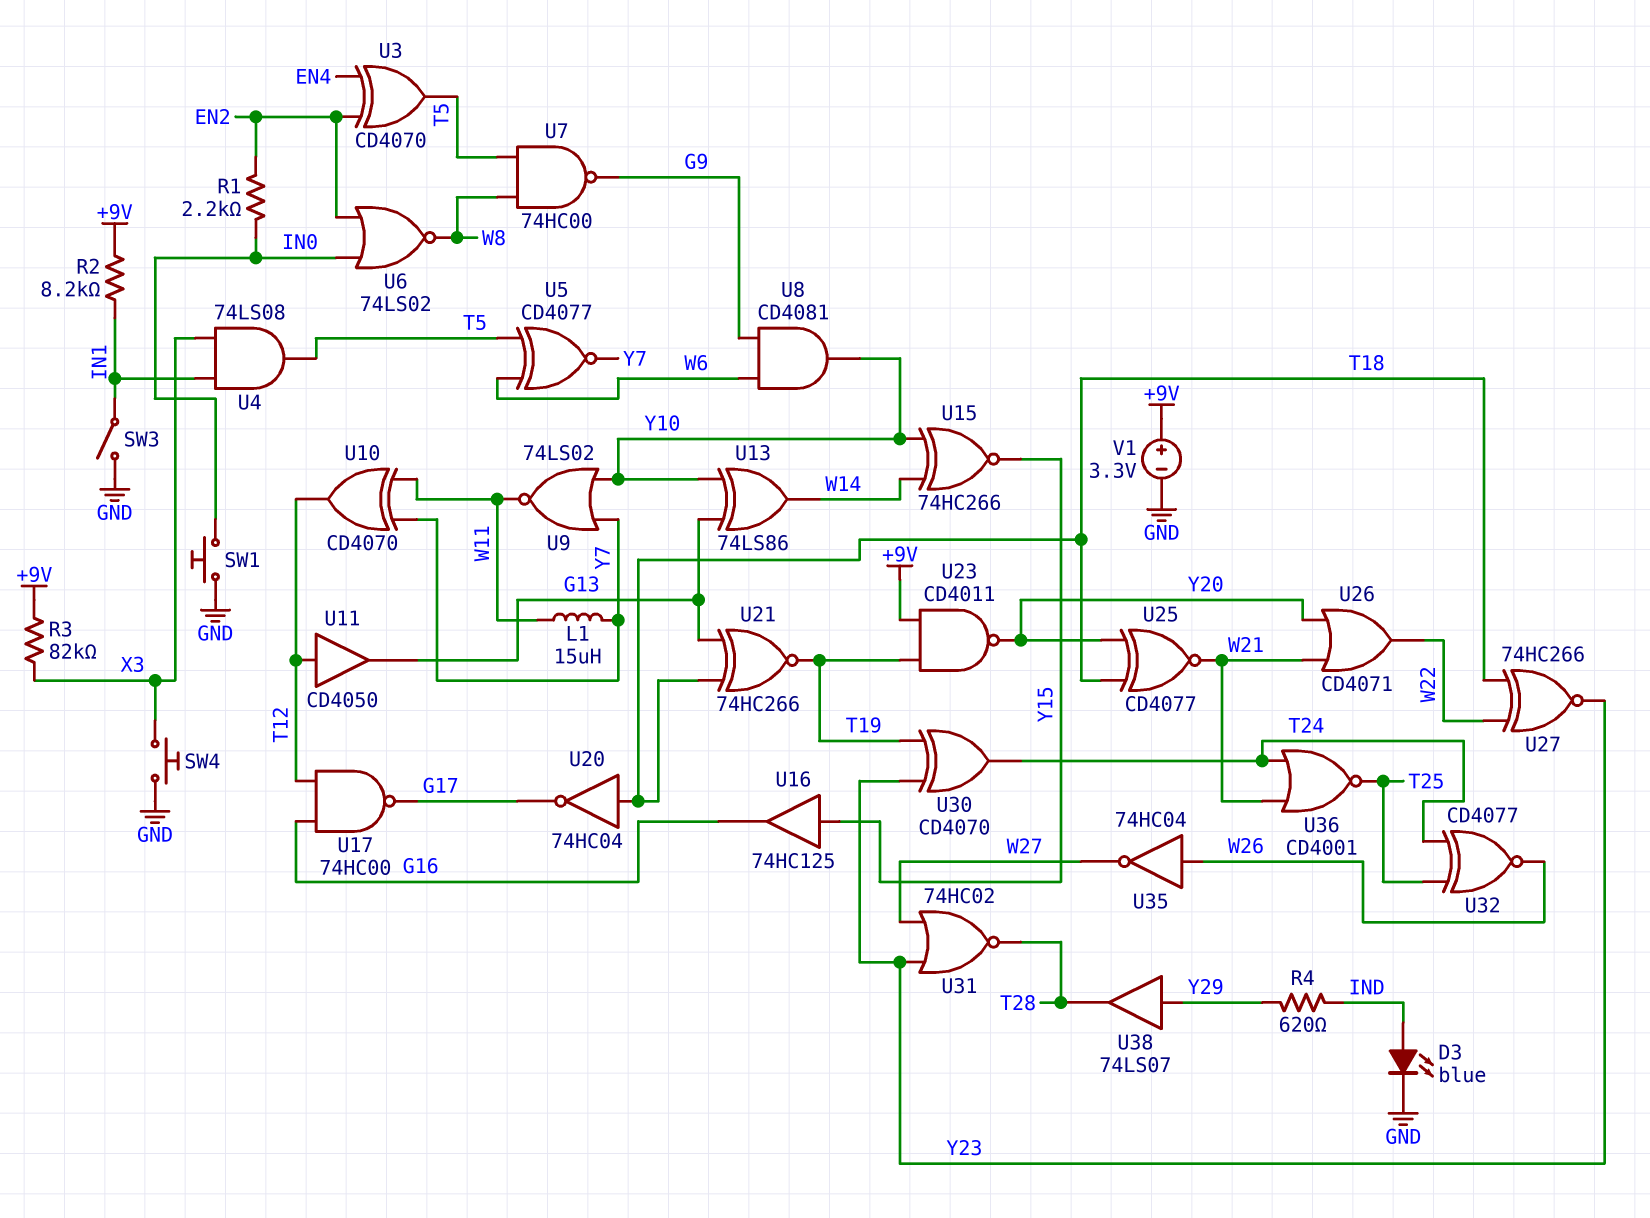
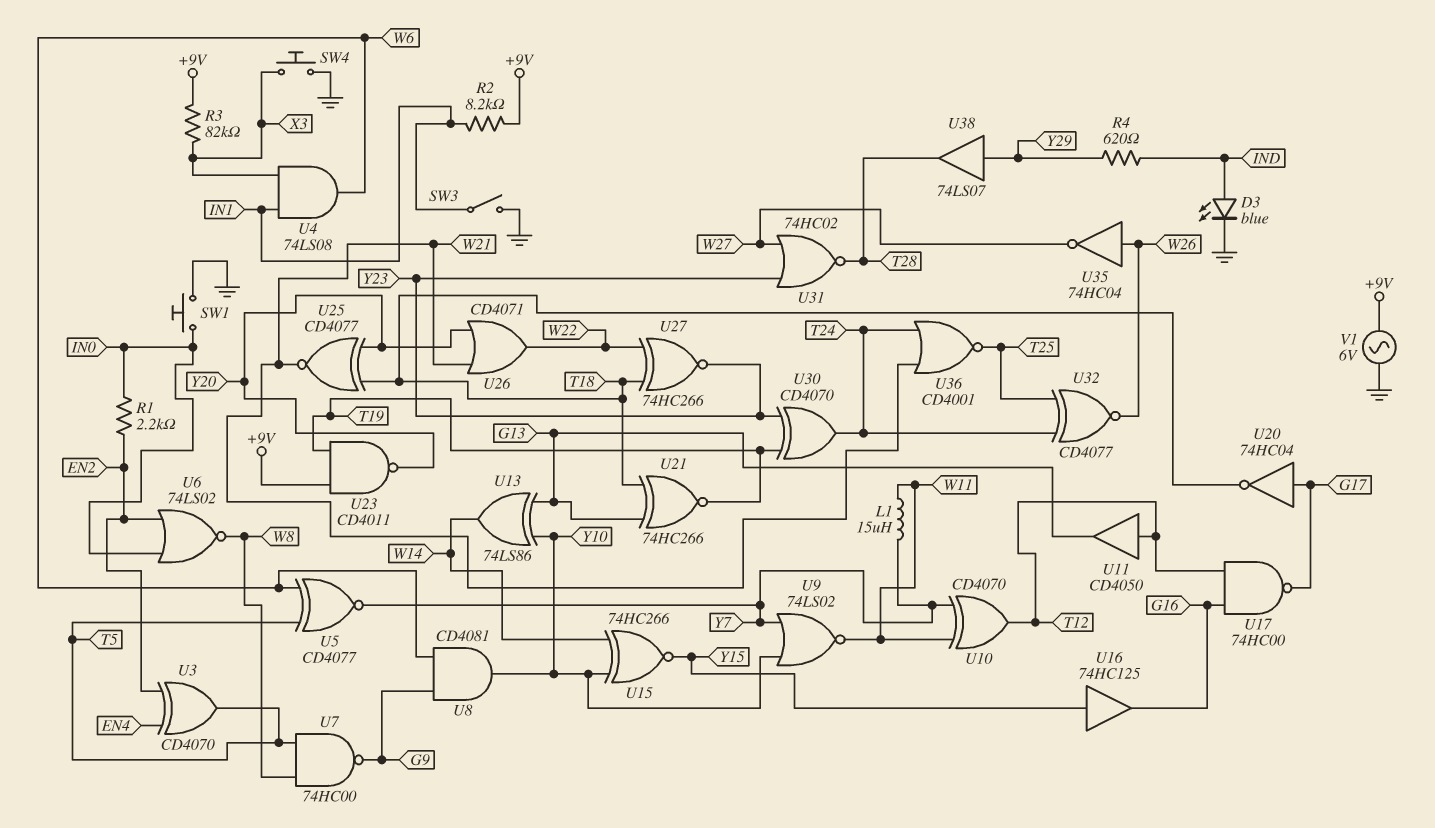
U4: AND 74LS08 (in IN1, in X3, out T5) -> AND 74LS08 (in IN1, in X3, out W6)
U20: NOT 74HC04 (in T18, out G17) -> NOT 74HC04 (in G17, out T18)
V1: 3.3V (plus +9V, minus GND) -> AC 6V (+9V, GND)

